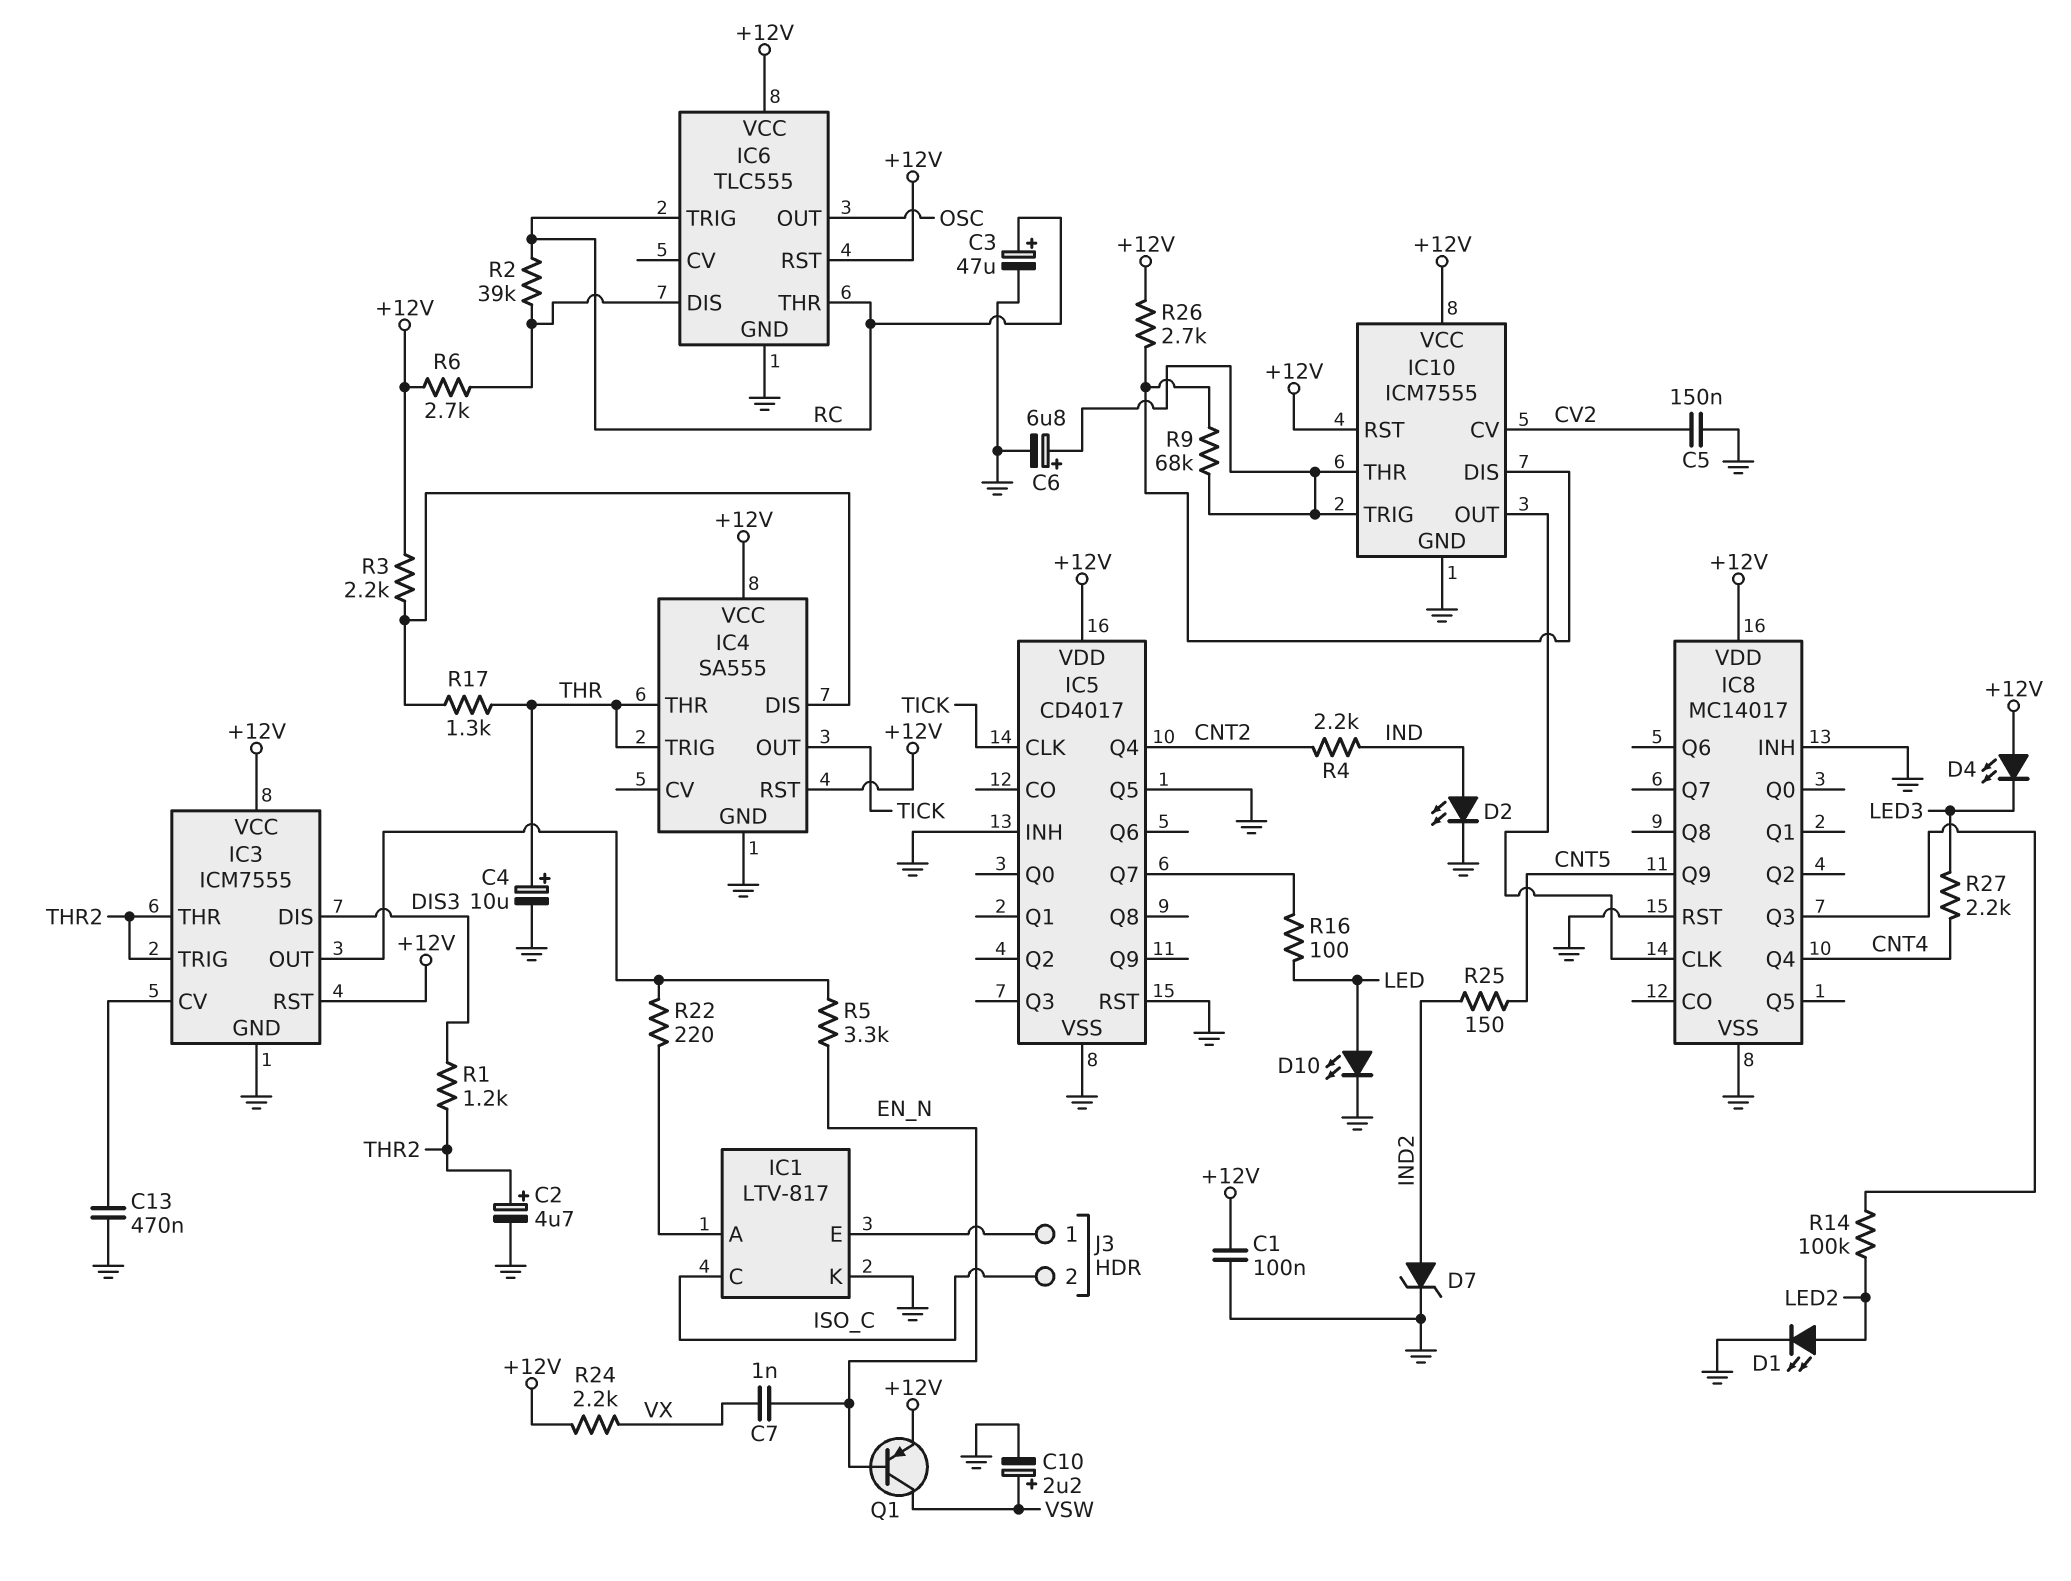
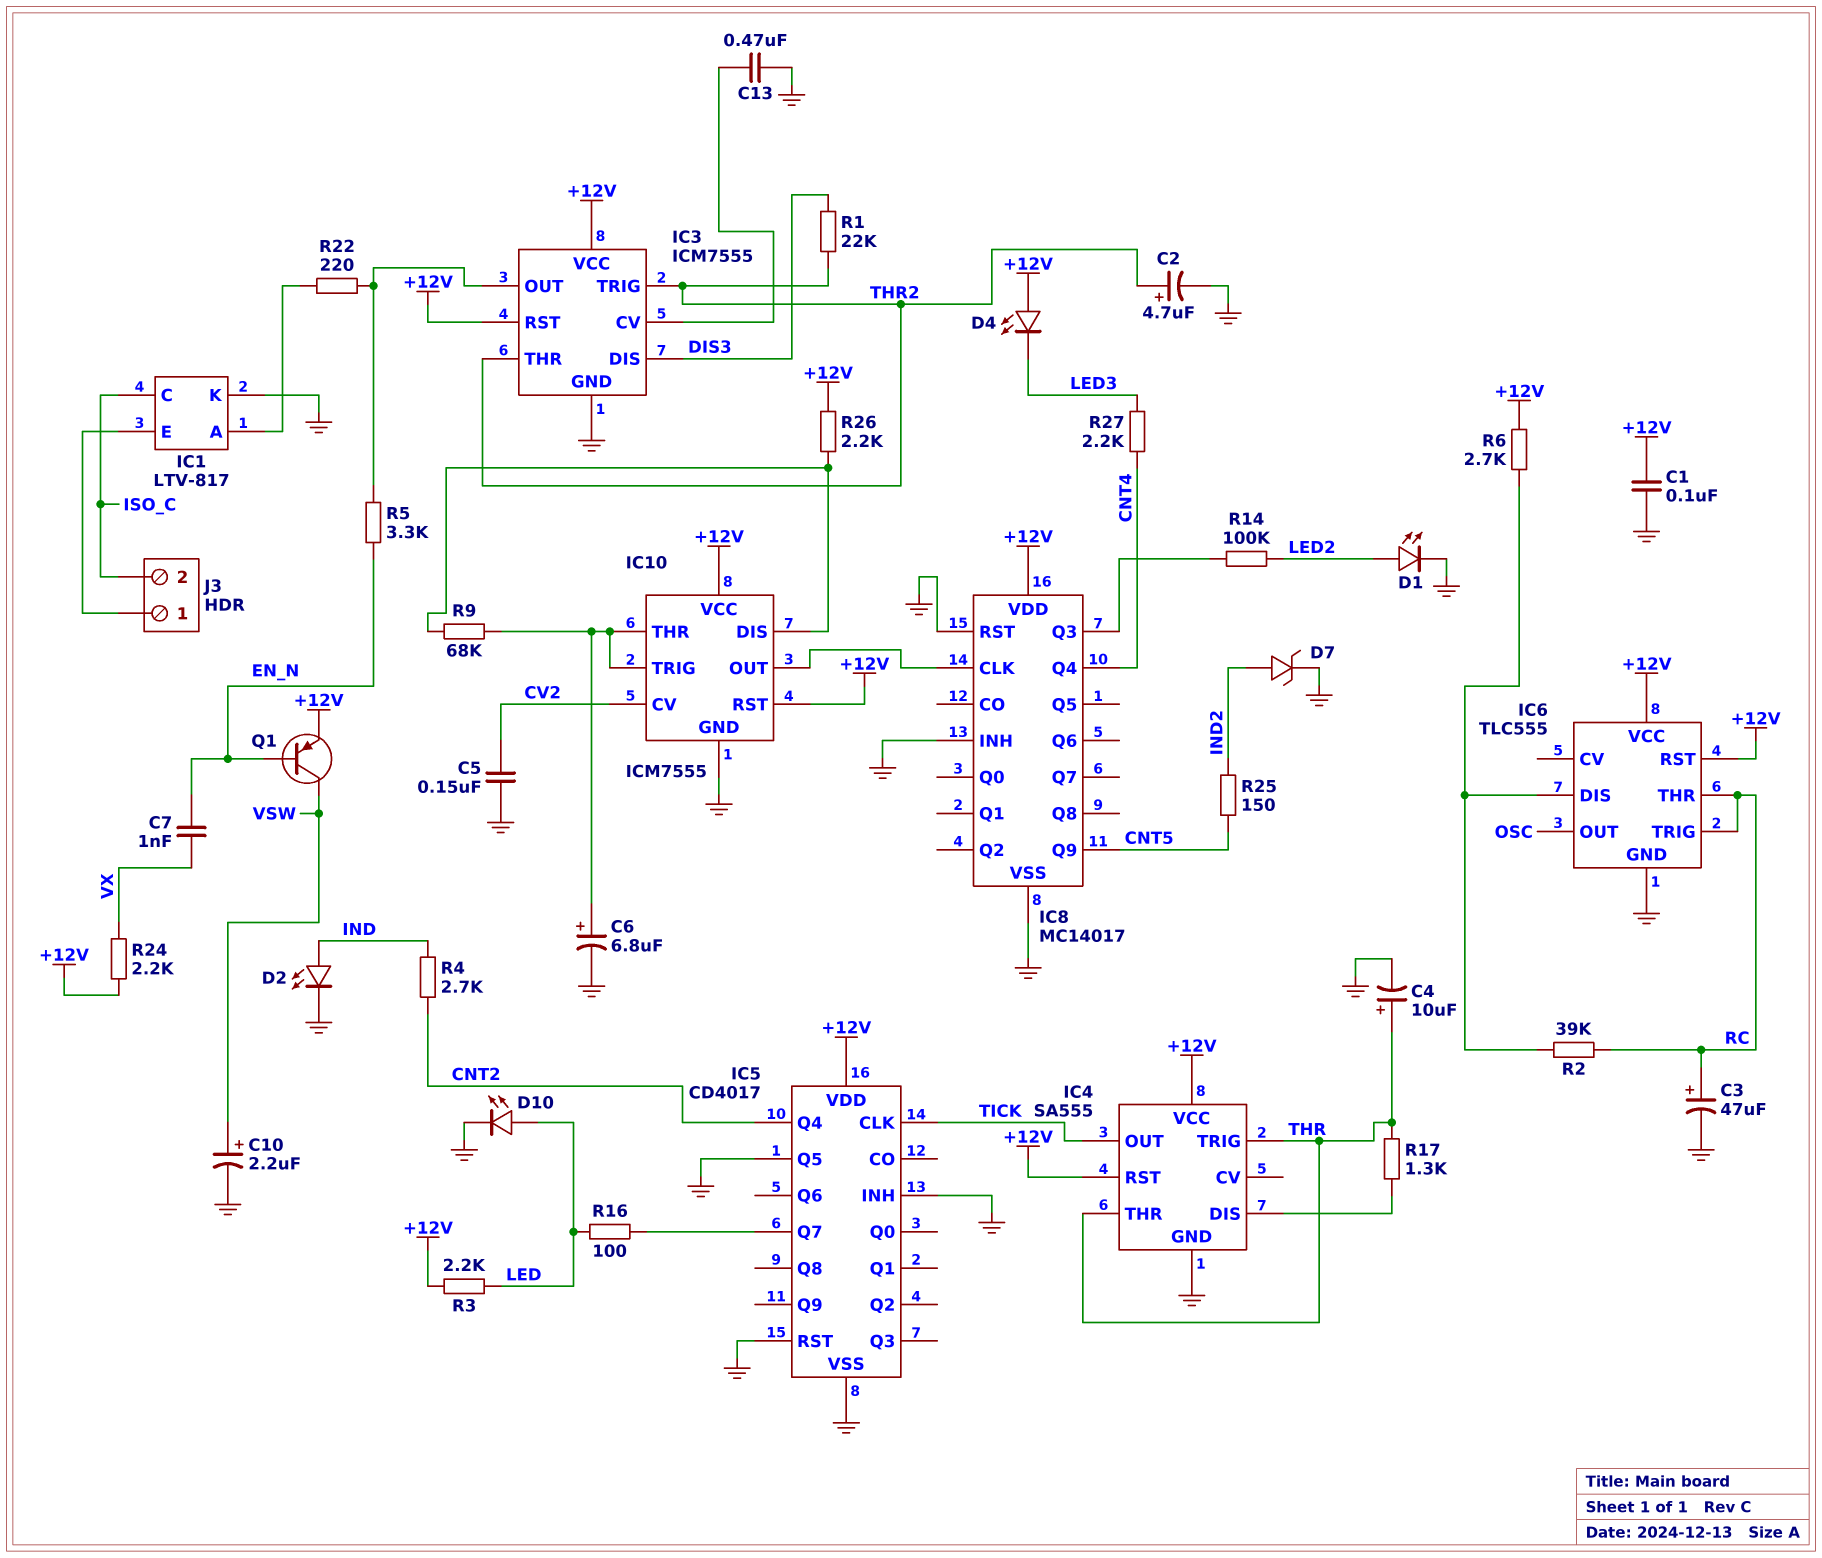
R1: 1.2k (DIS3, THR2) -> 22k (DIS3, THR2)
R3: 2.2k (+12V, IC4/DIS) -> 2.2k (+12V, LED)
R4: 2.2k (CNT2, IND) -> 2.7k (CNT2, IND)
R26: 2.7k (+12V, IC10/DIS) -> 2.2k (+12V, IC10/DIS)

